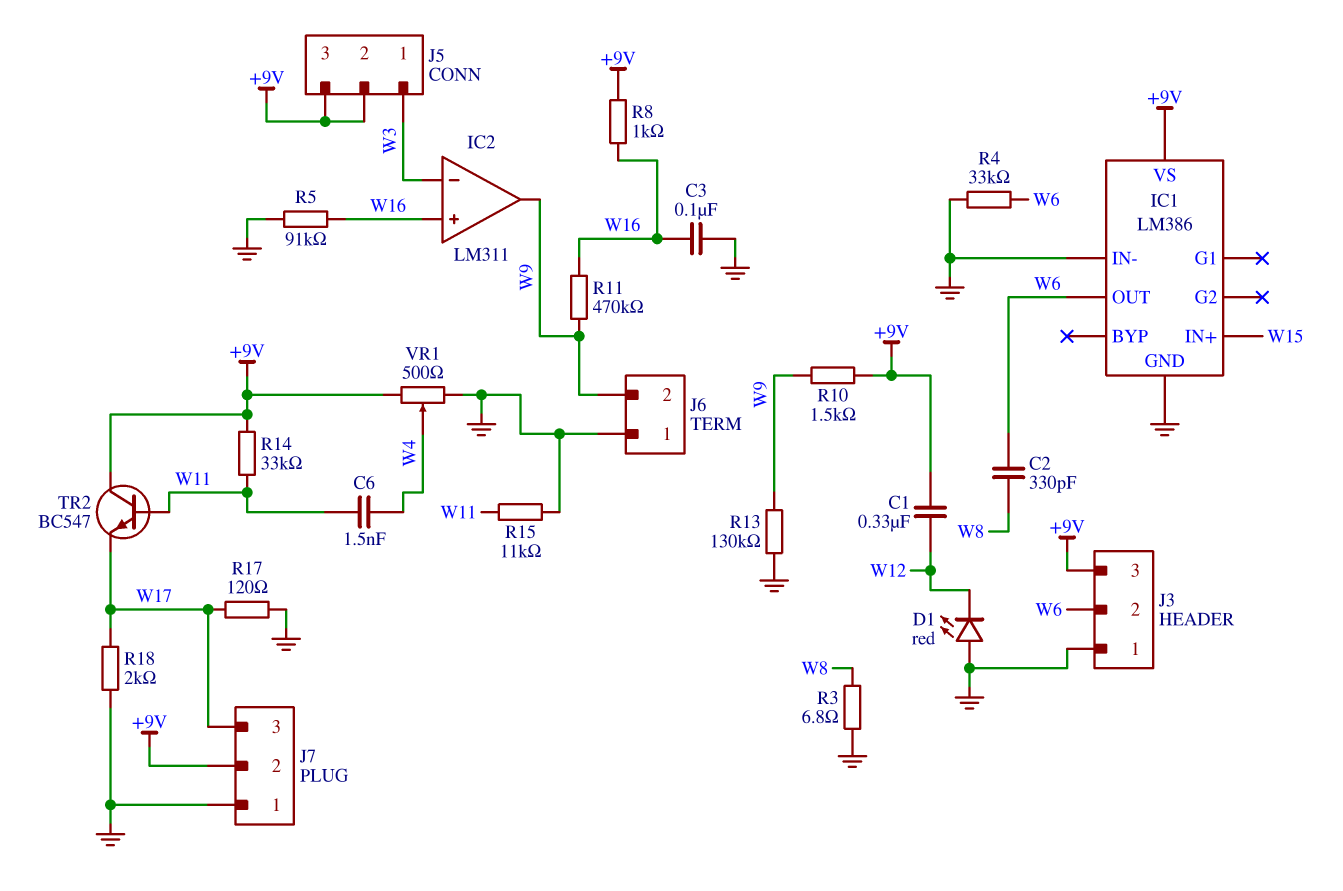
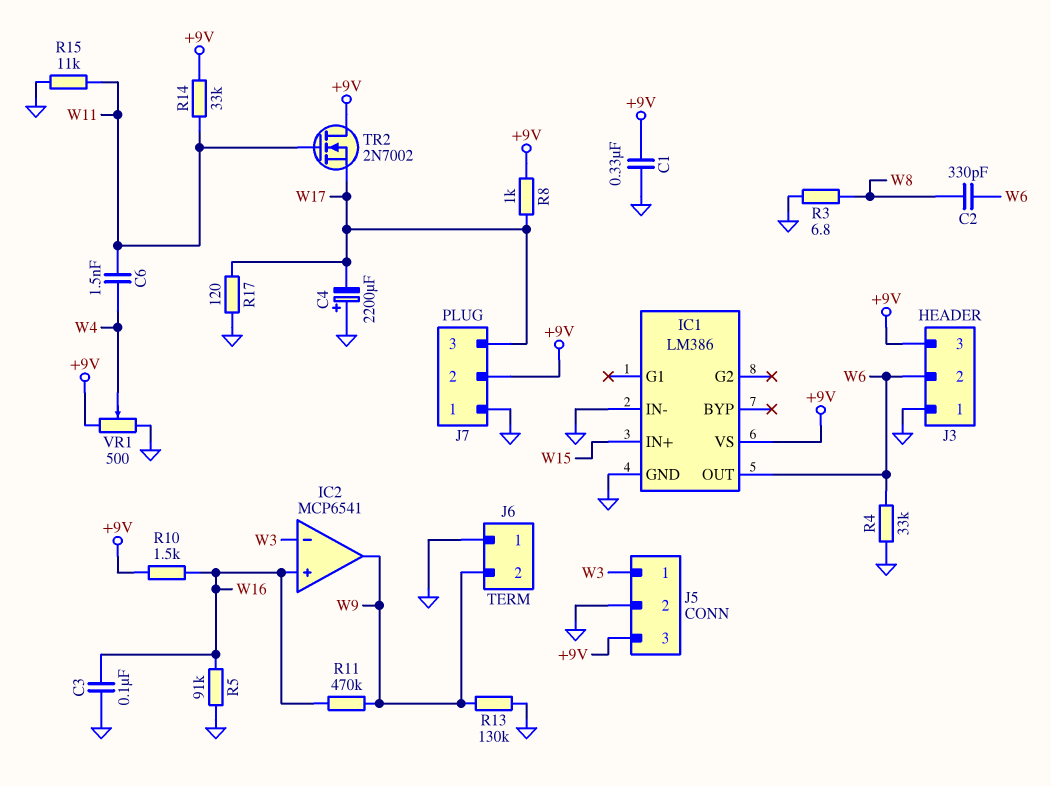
C1: 330nF (+9V, W12) -> 330nF (+9V, GND)
C4: none -> 2200uF (plus GND, minus W17)
D1: LED red (A GND, K W12) -> none
IC2: LM311 -> MCP6541
J5 pin 2: +9V -> GND
R8: 1k (+9V, W16) -> 1k (+9V, W17)
R10: 1.5k (+9V, W9) -> 1.5k (+9V, W16)
R18: 2k (GND, W17) -> none
TR2: NPN BC547 (B W11, C +9V, E W17) -> NMOS 2N7002 (G W11, D +9V, S W17)

